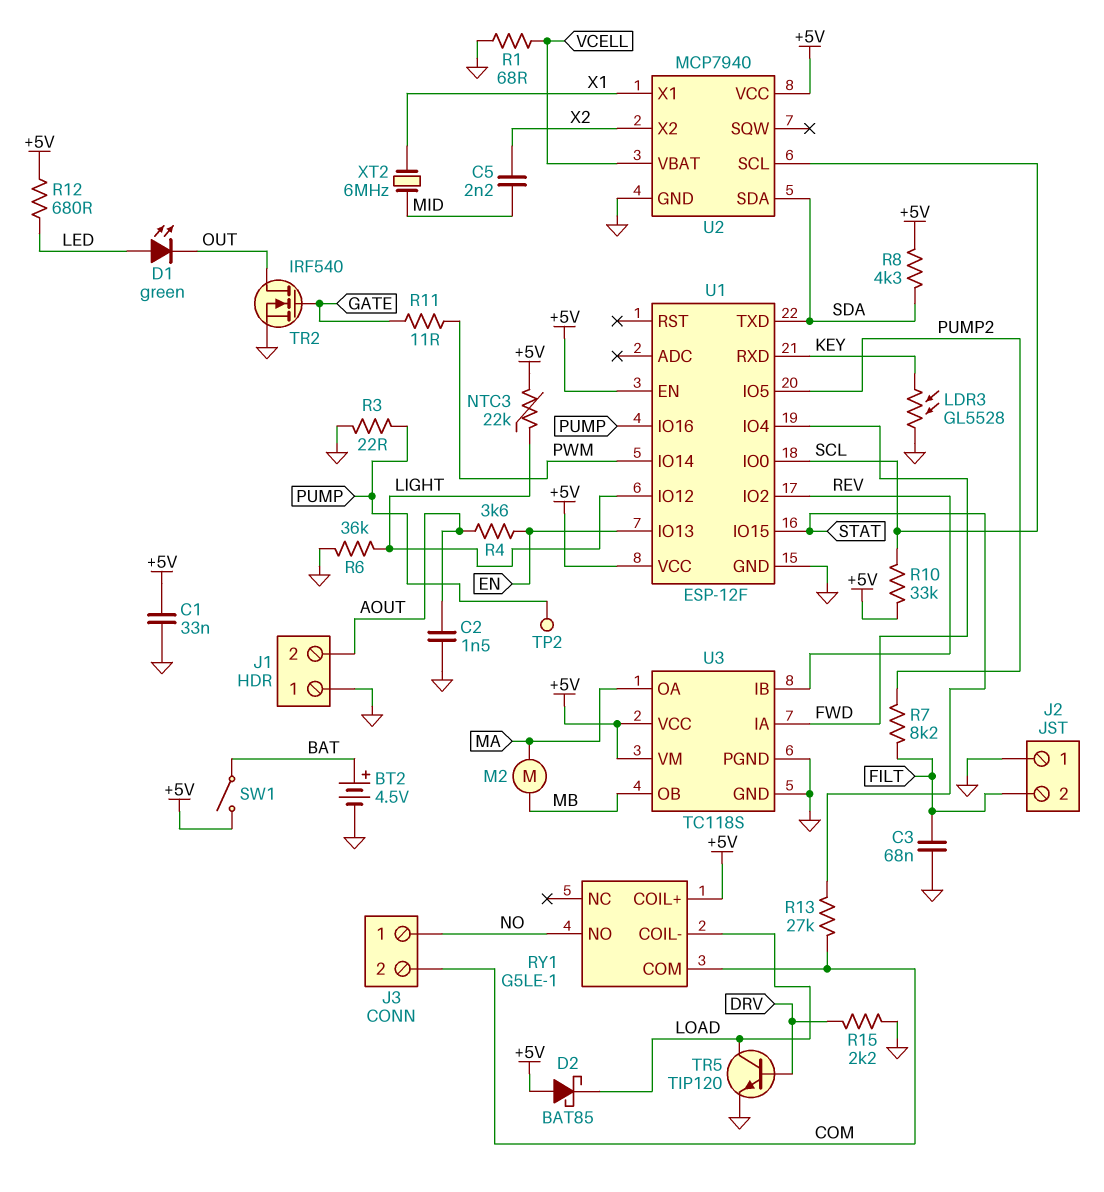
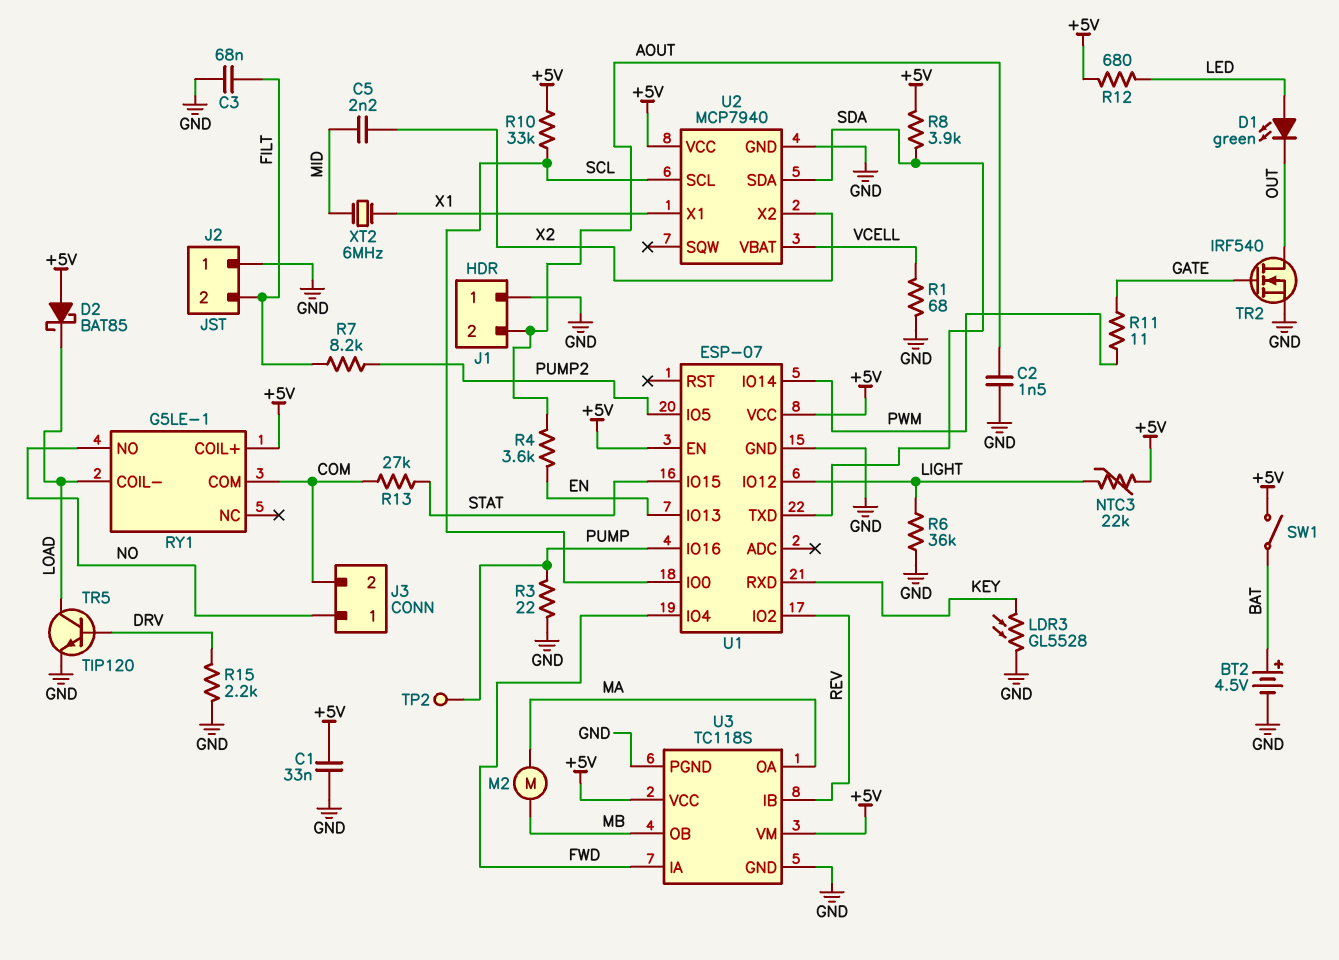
R8: 4.3k (+5V, SDA) -> 3.9k (+5V, SDA)
U1: ESP-12F -> ESP-07

